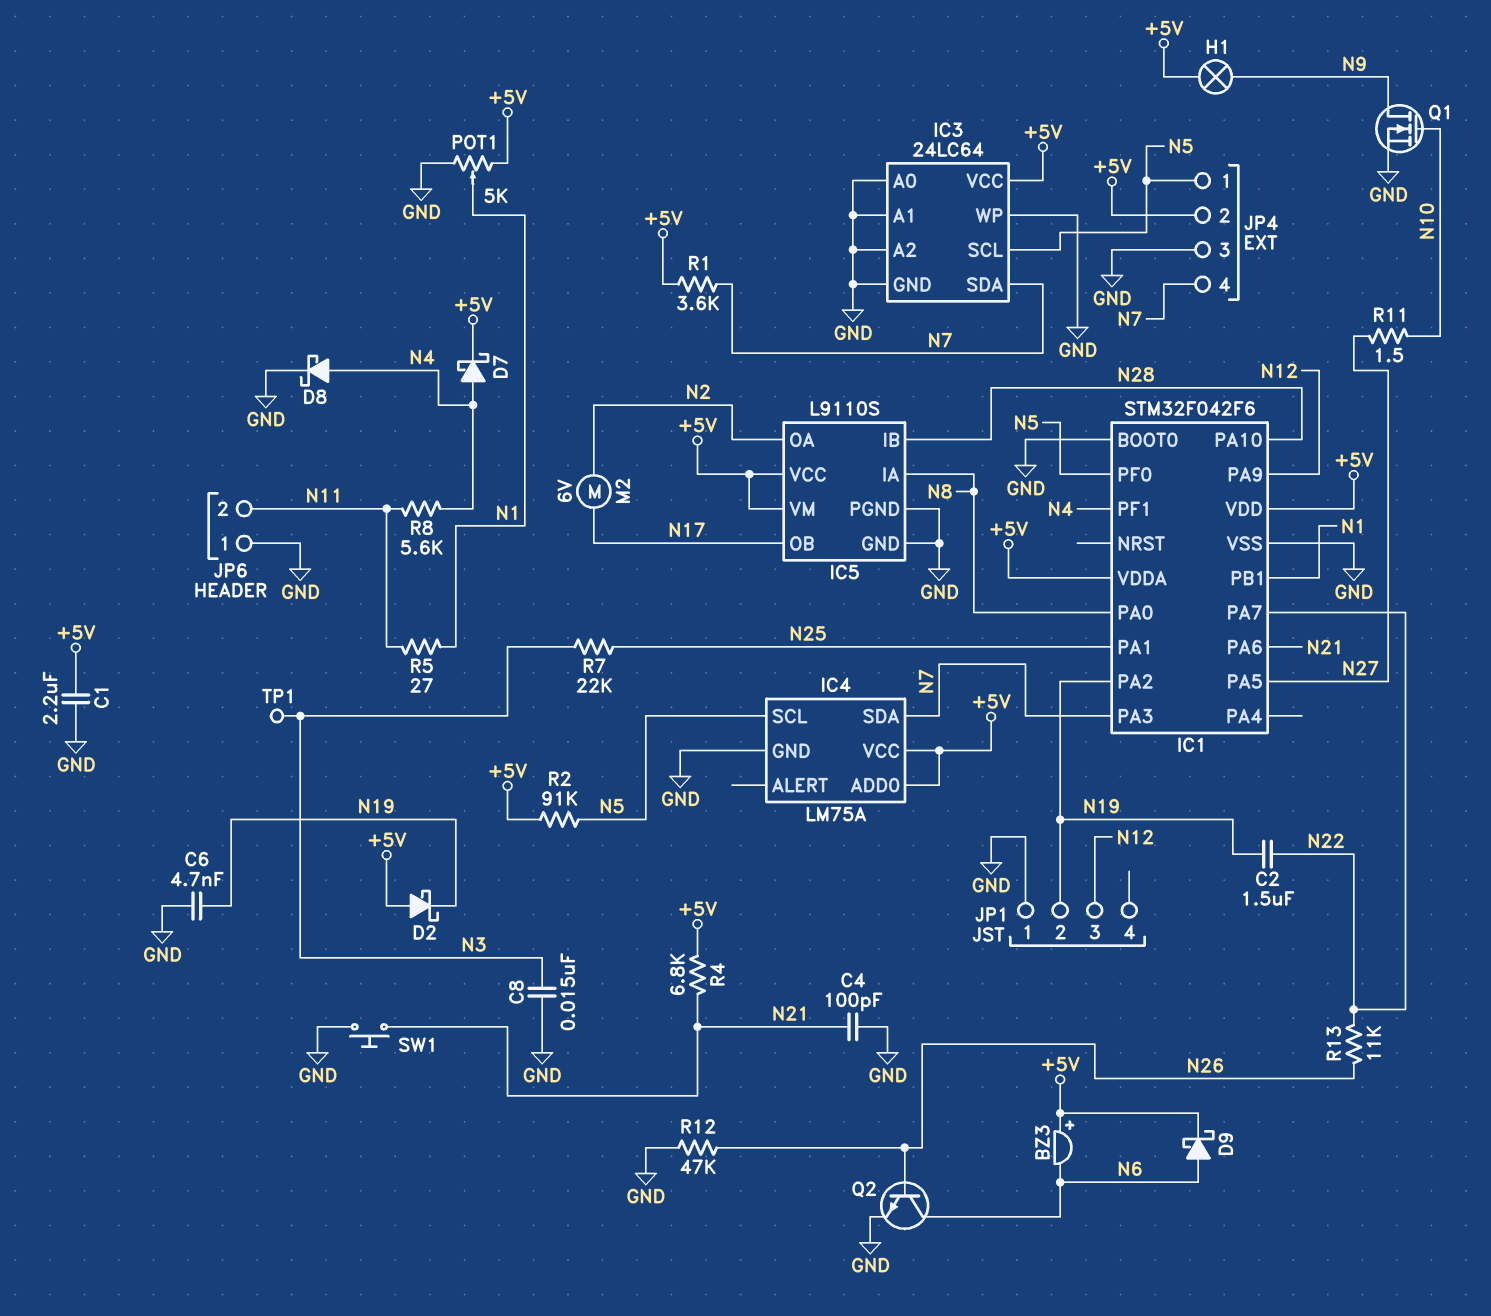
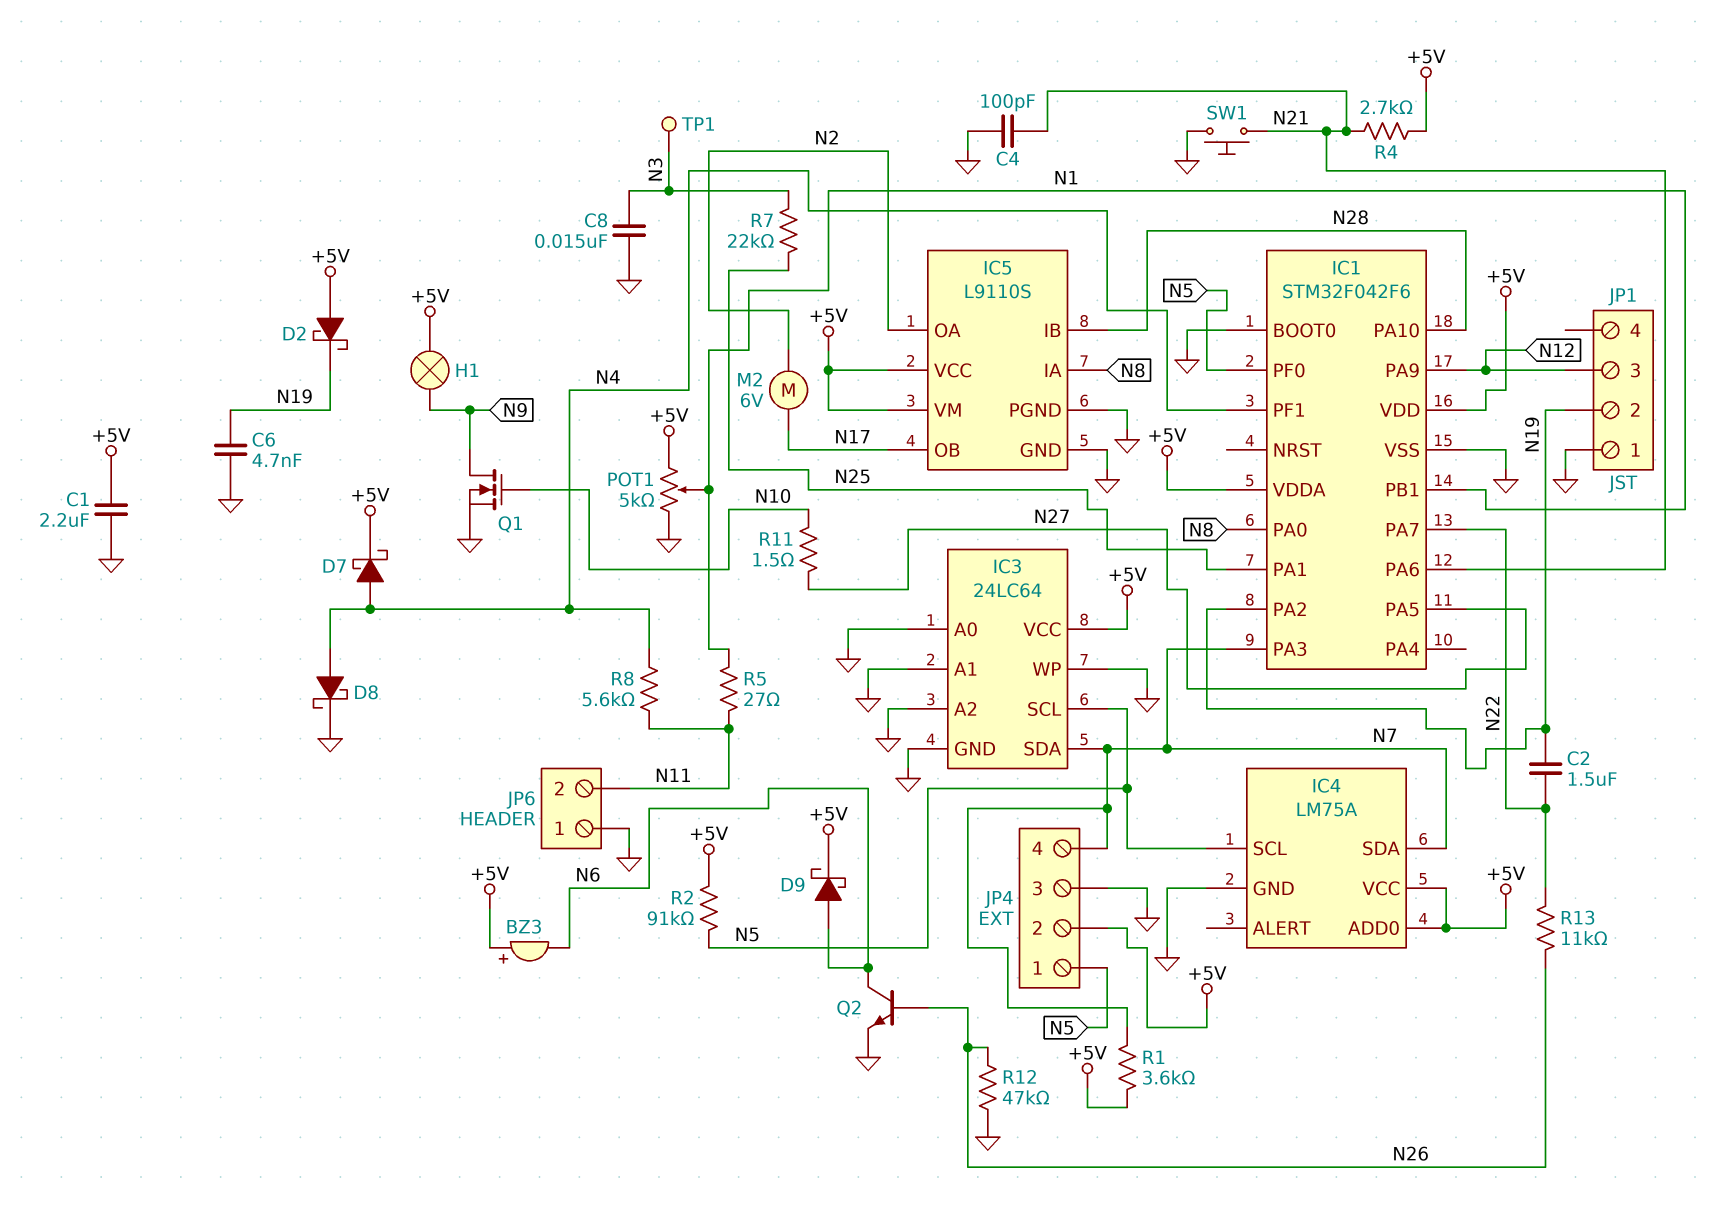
R4: 6.8k (+5V, N21) -> 2.7k (+5V, N21)

